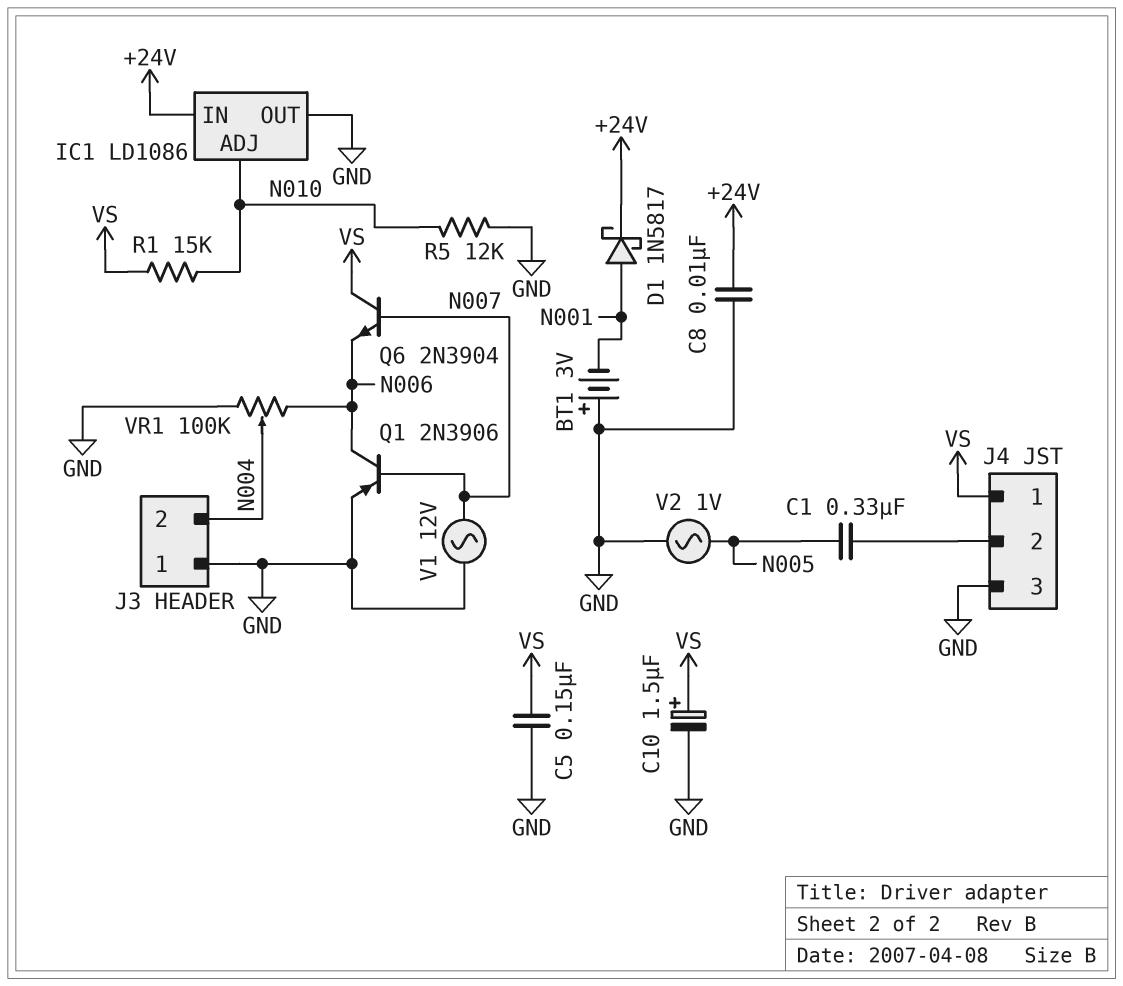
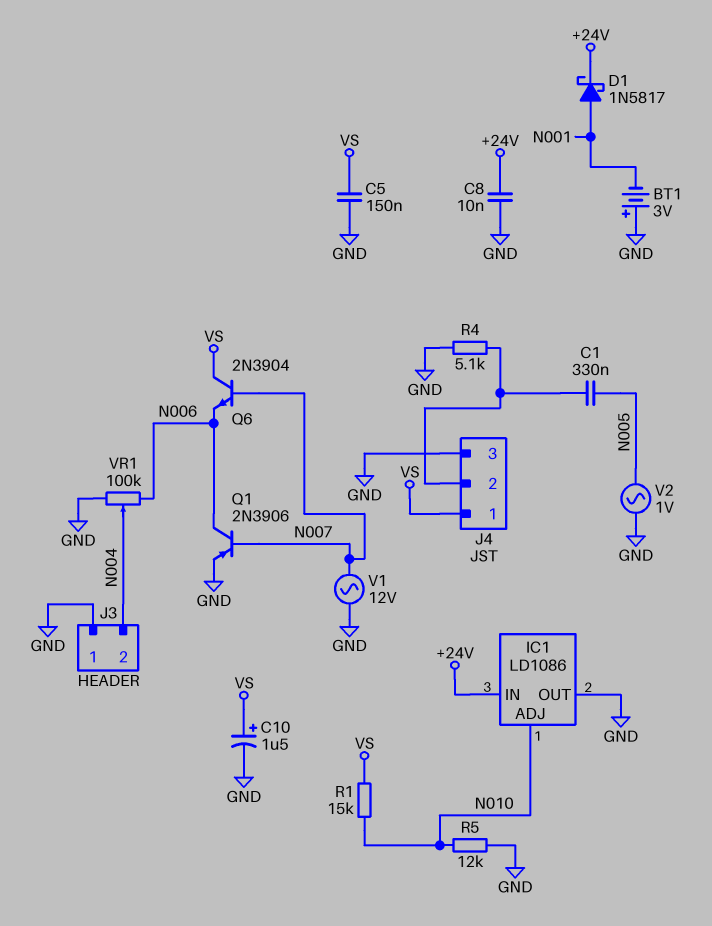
R4: none -> 5.1k (GND, J4/2)

